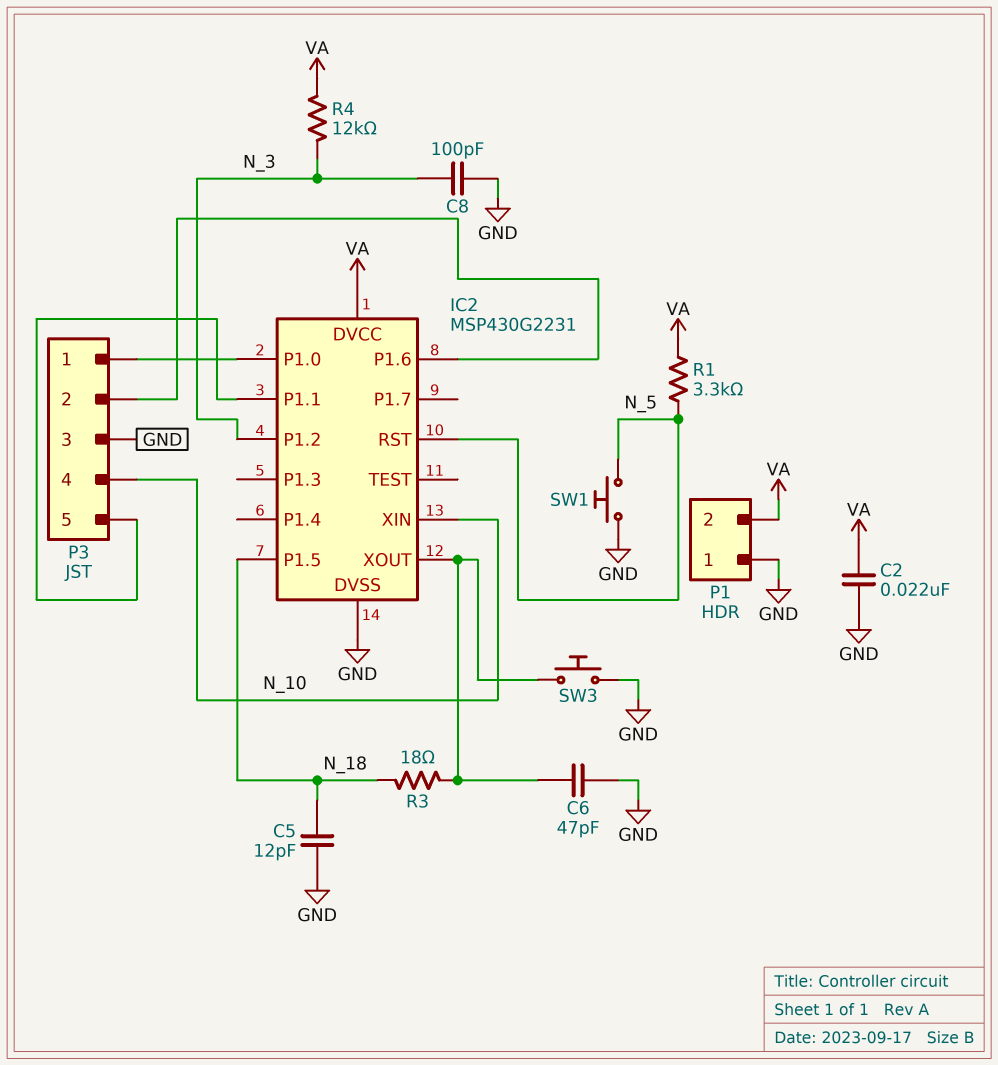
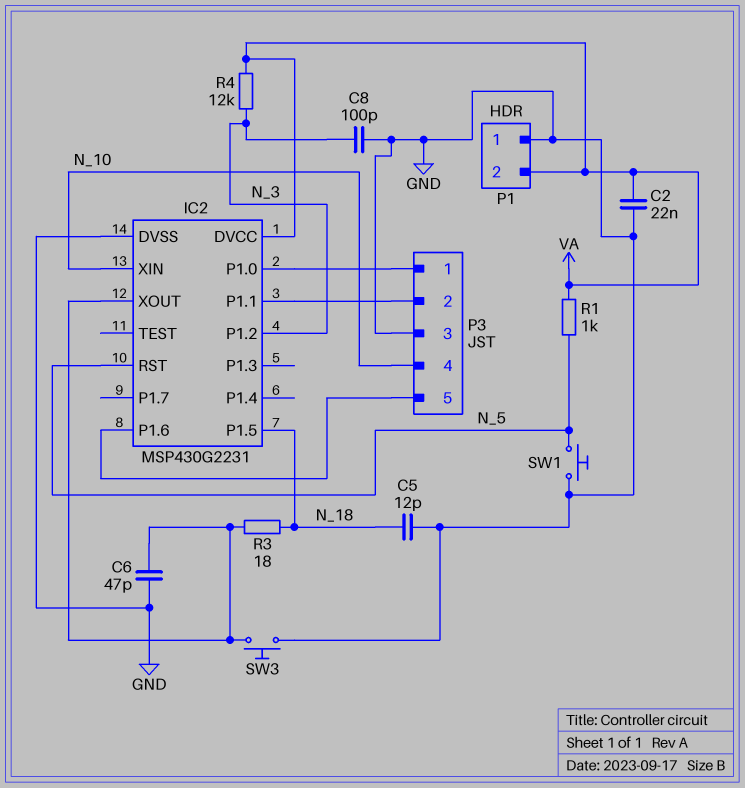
P3 pin 2: IC2/P1.6 -> IC2/P1.1
P3 pin 5: IC2/P1.1 -> IC2/P1.6
R1: 3.3k (N_5, VA) -> 1k (N_5, VA)

